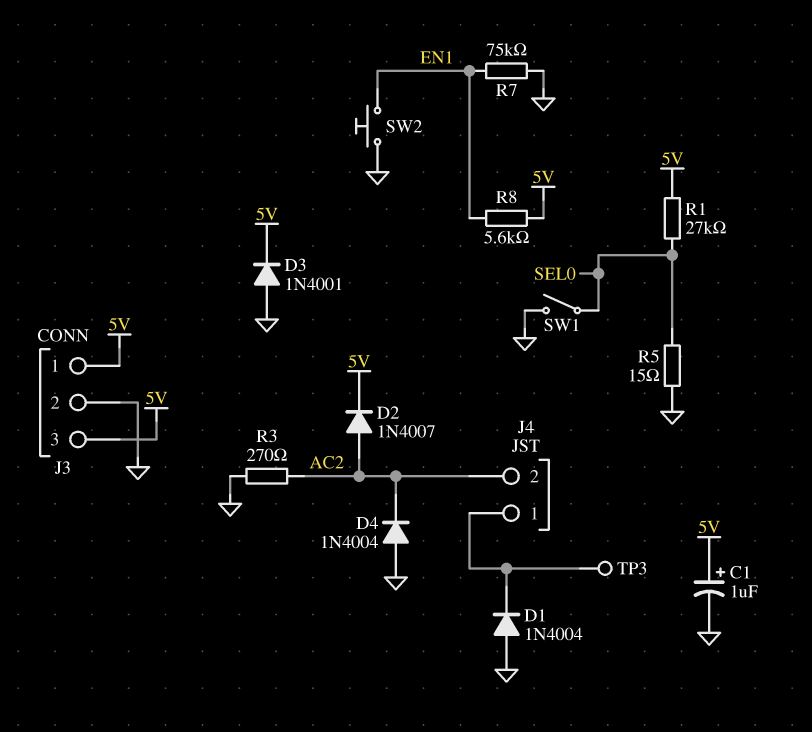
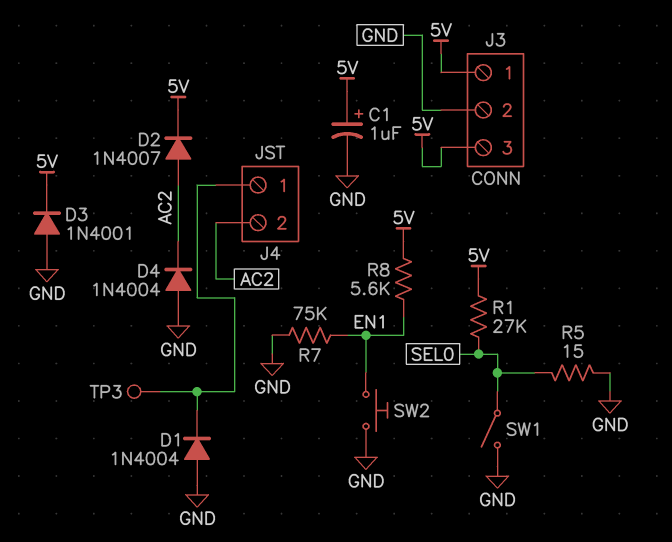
R3: 270 (AC2, GND) -> none

